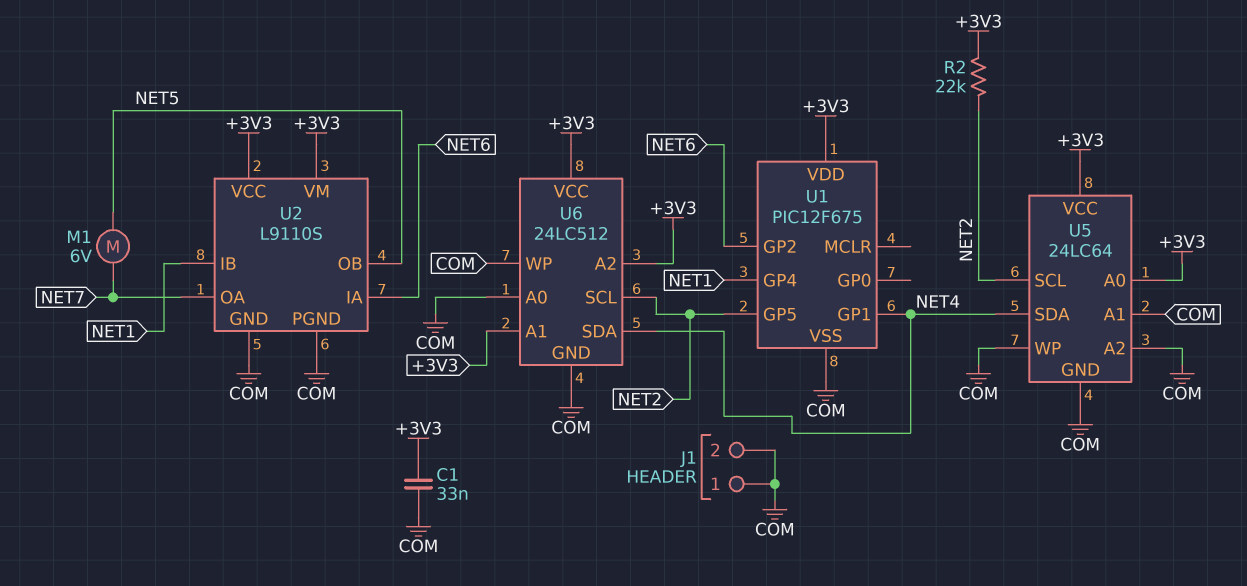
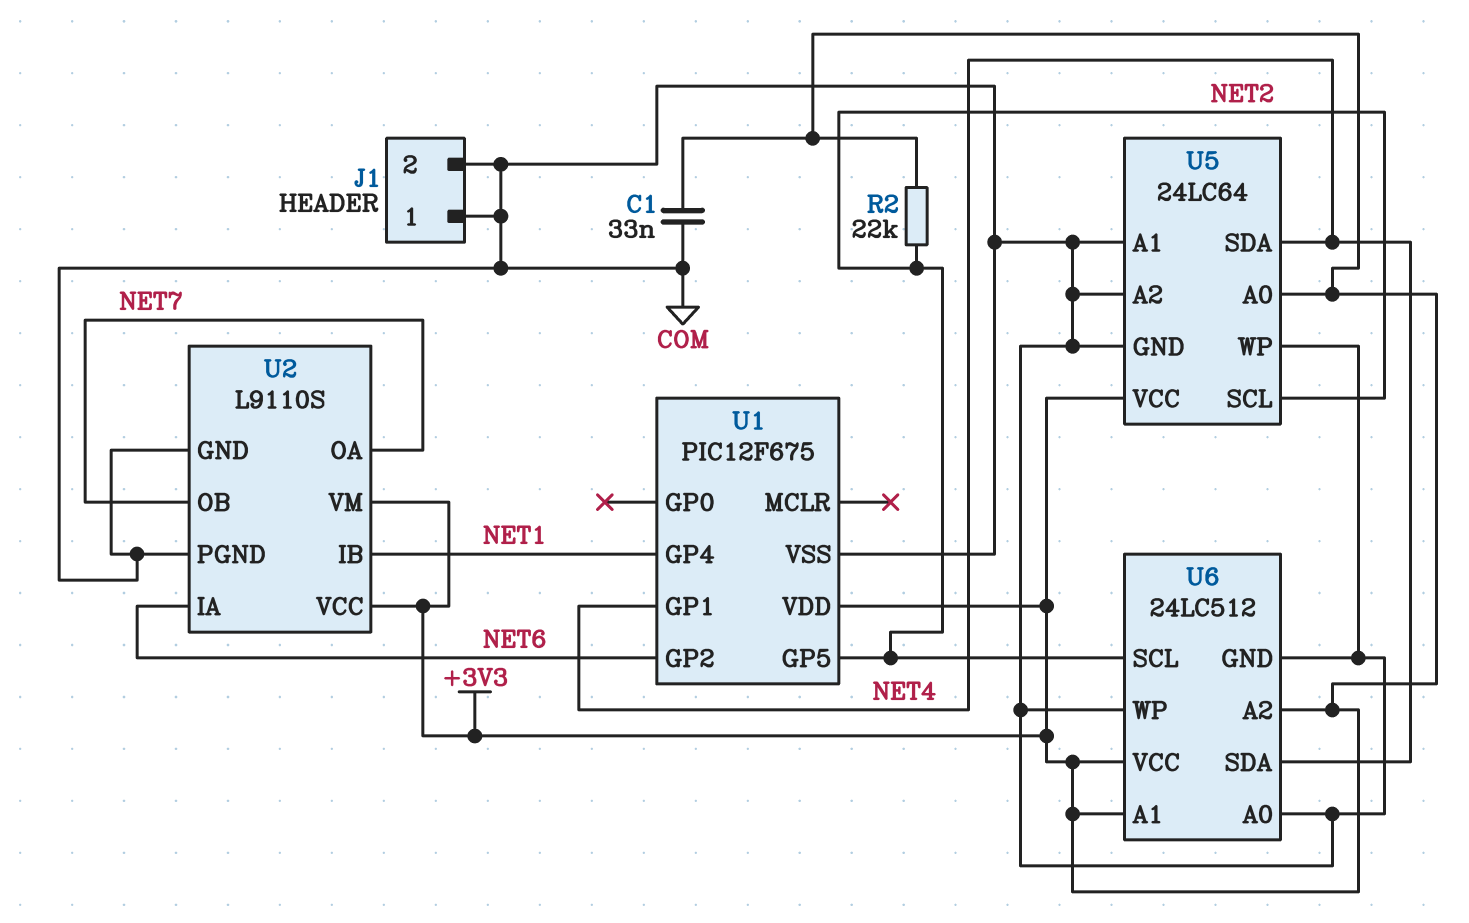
M1: motor 6V (NET5, NET7) -> none
U2 pin OB: NET5 -> NET7

